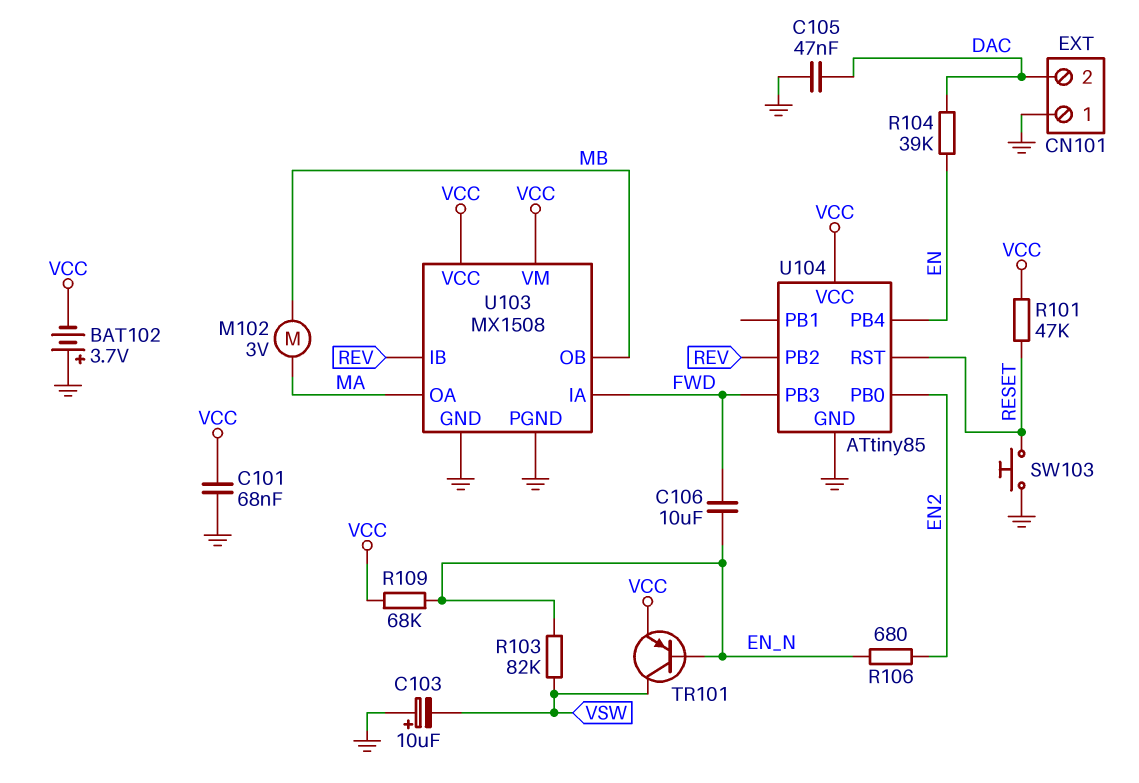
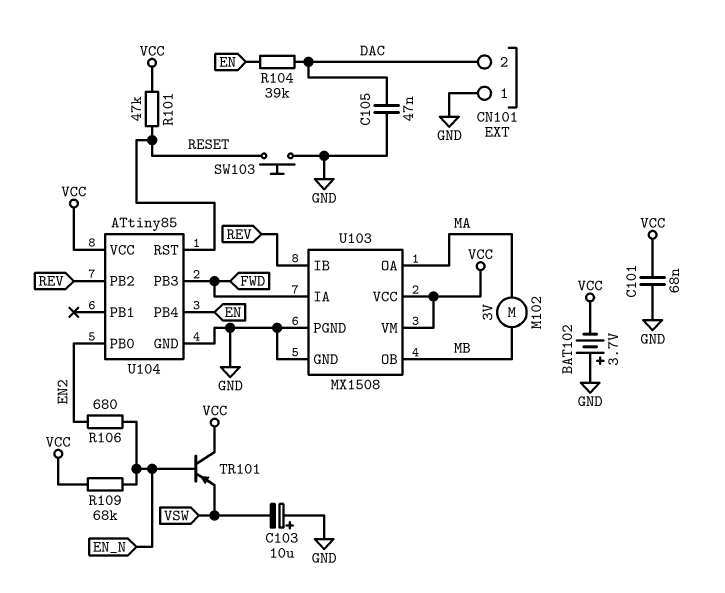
C106: 10uF (EN_N, FWD) -> none
R103: 82k (EN_N, VSW) -> none
TR101: PNP (B EN_N, C VSW, E VCC) -> PNP (B EN_N, C VCC, E VSW)

